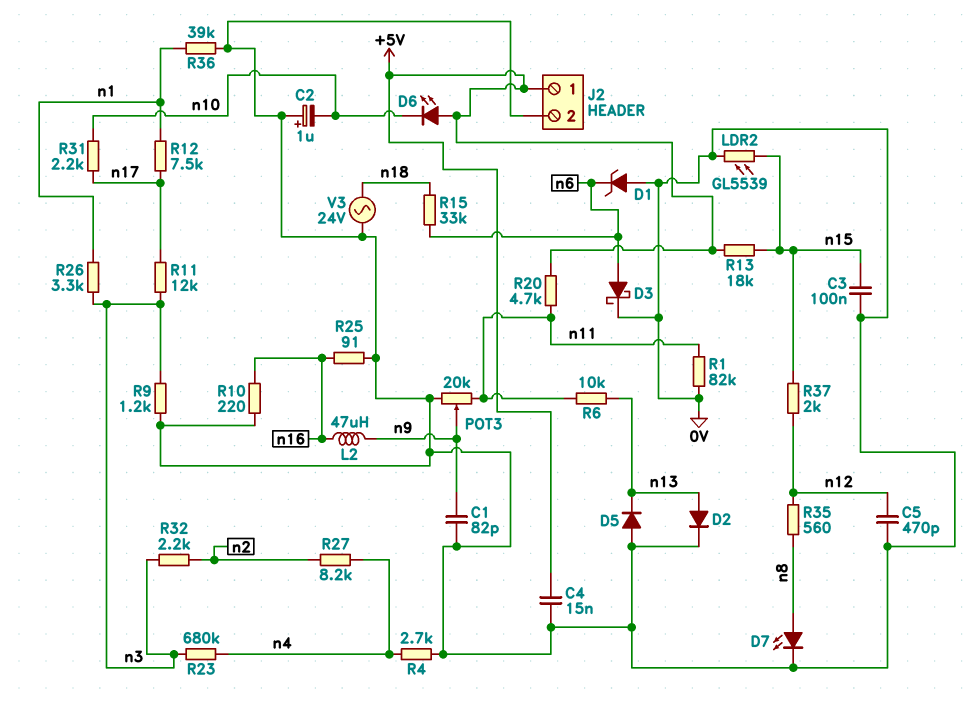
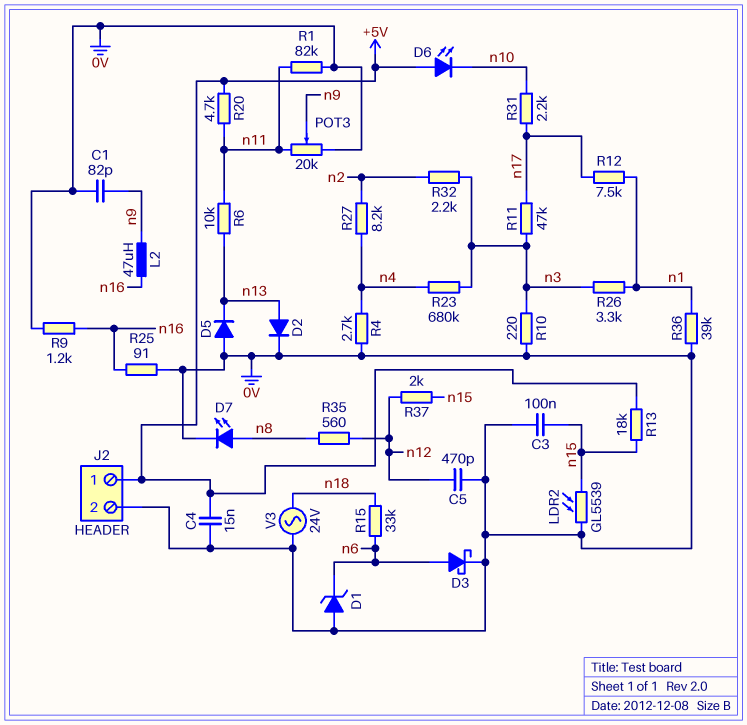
C2: 1uF (plus 0V, minus n10) -> none
R9: 1.2k (0V, n3) -> 1.2k (0V, n16)
R10: 220 (0V, n16) -> 220 (0V, n3)
R11: 12k (n3, n17) -> 47k (n3, n17)

